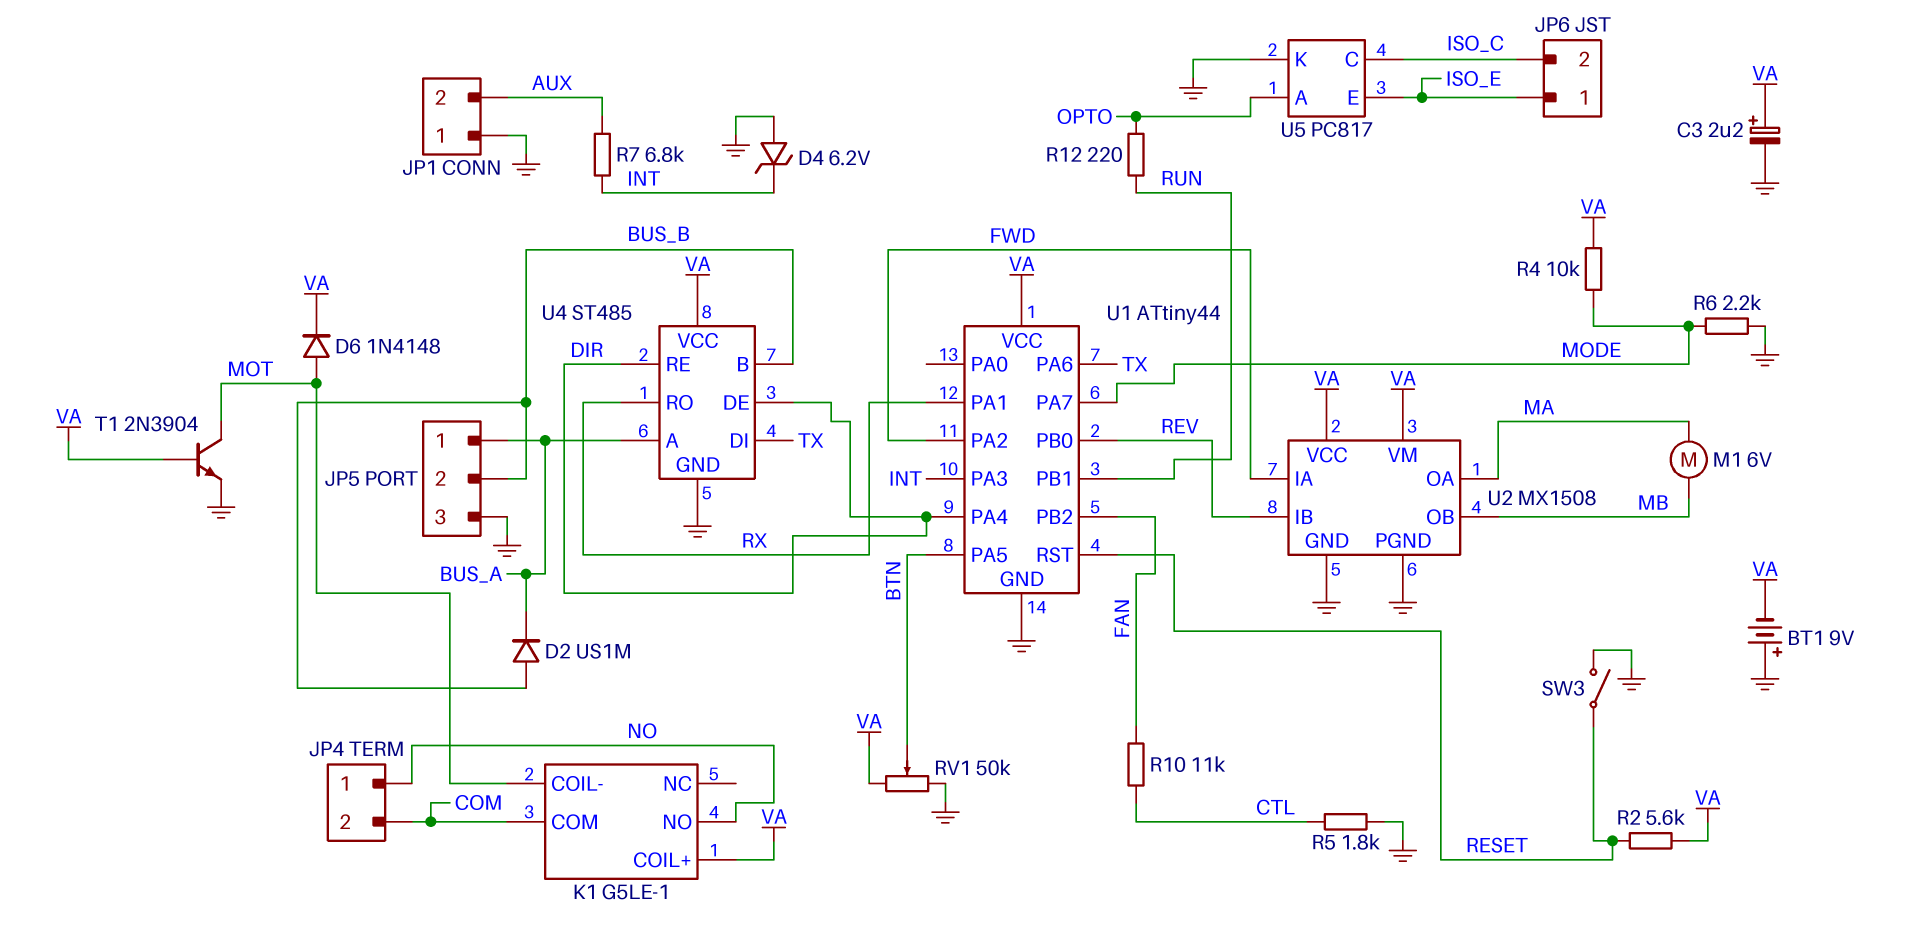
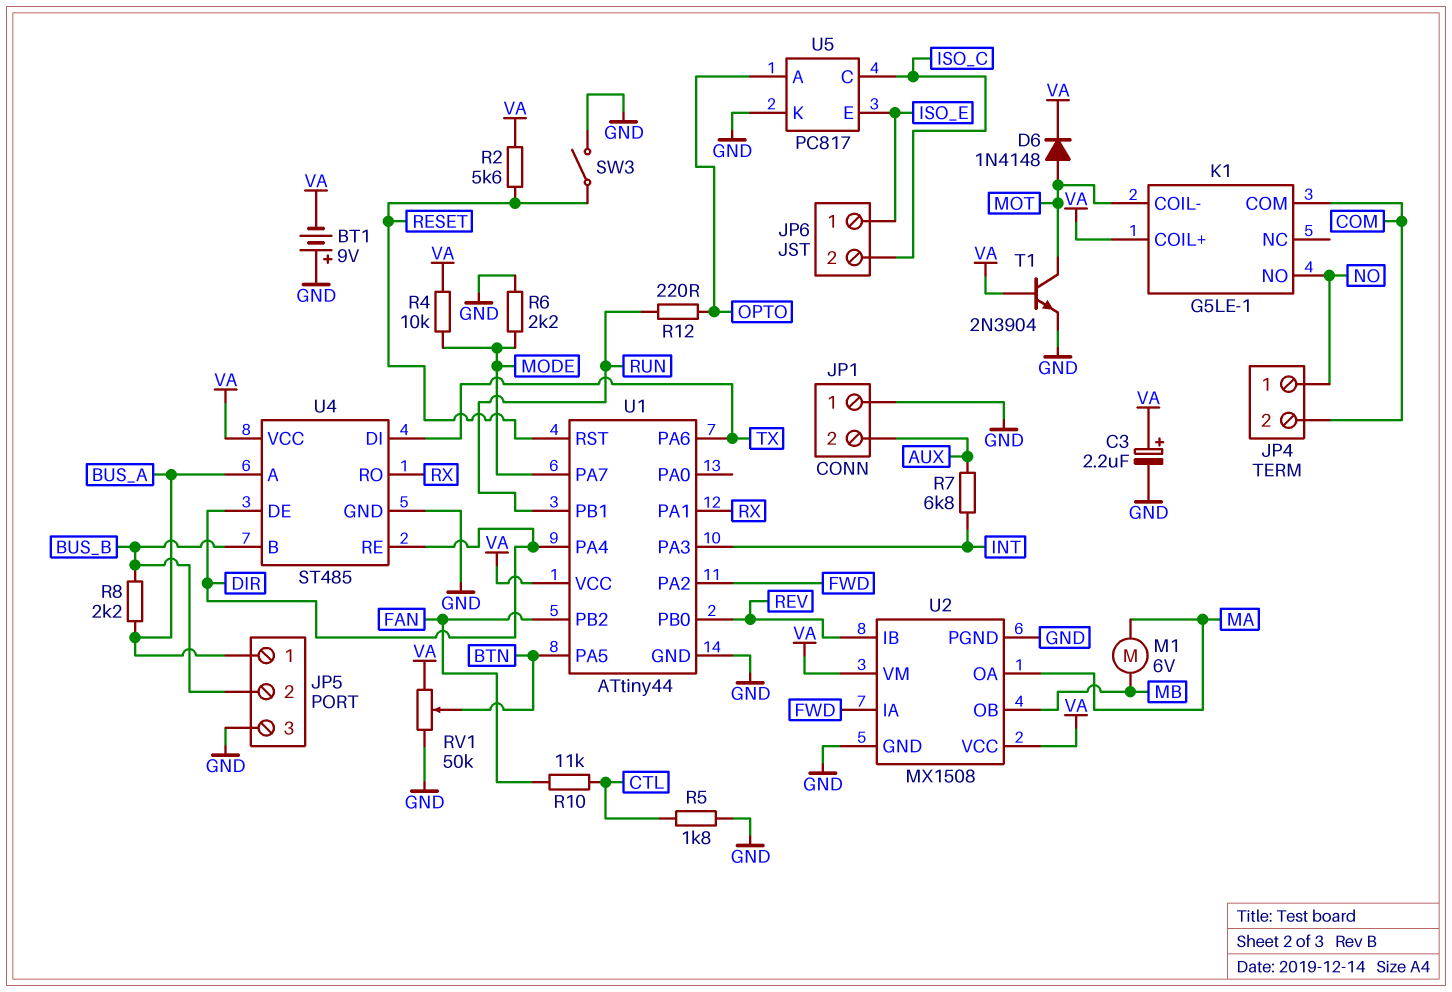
D2: diode US1M (A BUS_B, K BUS_A) -> none
D4: zener 6.2V (A GND, K INT) -> none
R8: none -> 2.2k (BUS_A, BUS_B)

